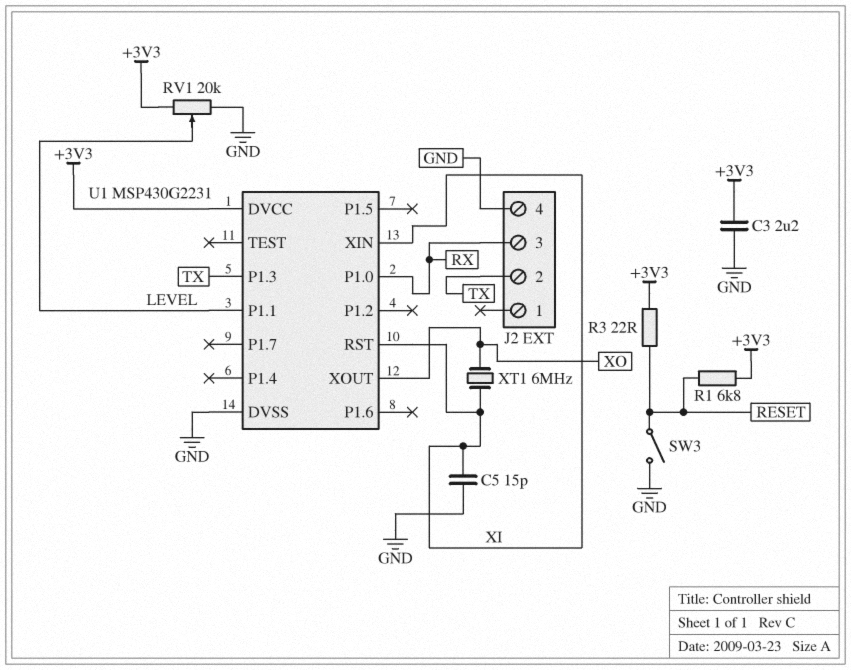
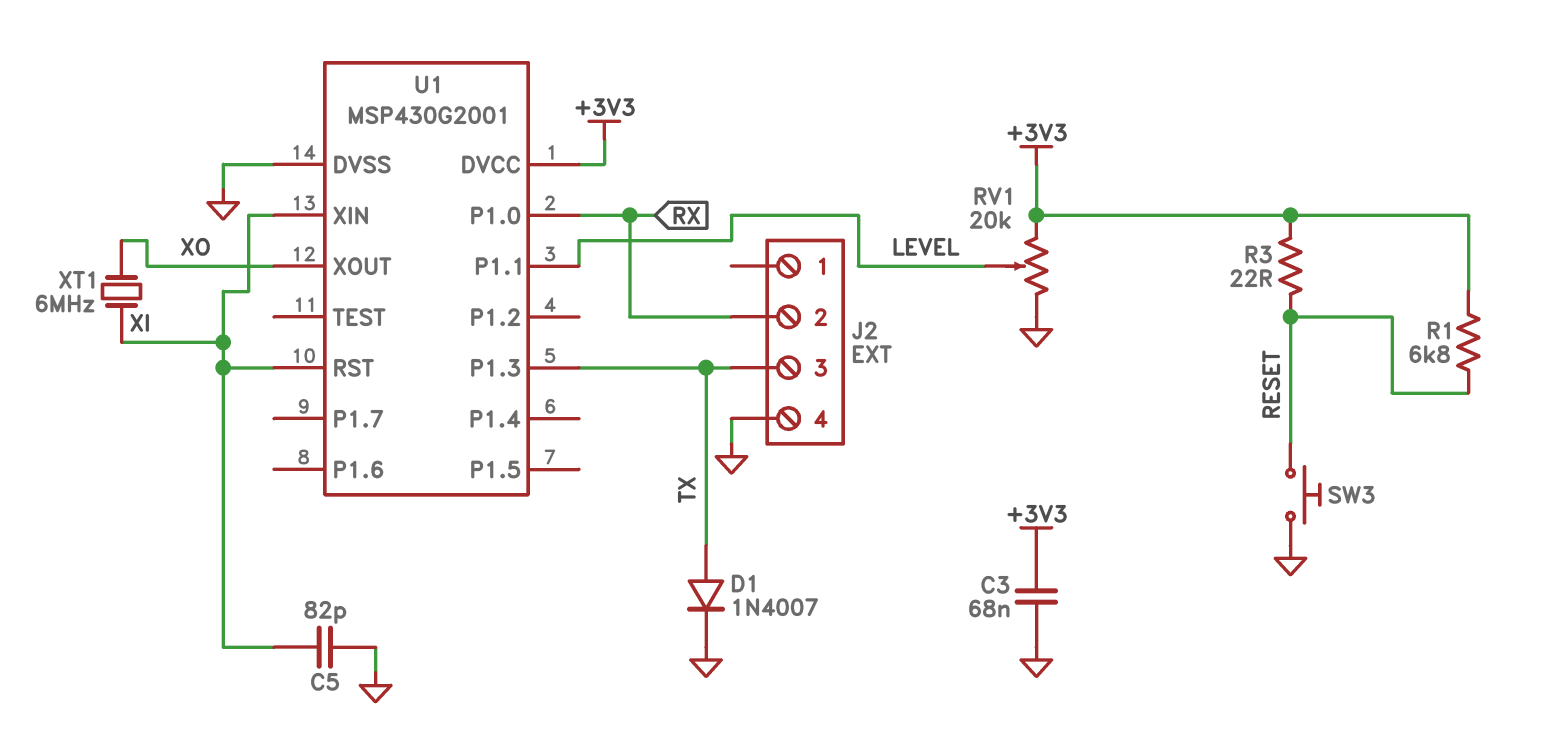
C3: 2.2uF (+3V3, GND) -> 68nF (+3V3, GND)
C5: 15pF (GND, XI) -> 82pF (GND, XI)
D1: none -> diode 1N4007 (A TX, K GND)
J2 pin 2: TX -> RX
J2 pin 3: RX -> TX
SW3: switch (GND, RESET) -> button (GND, RESET)
U1: MSP430G2231 -> MSP430G2001

